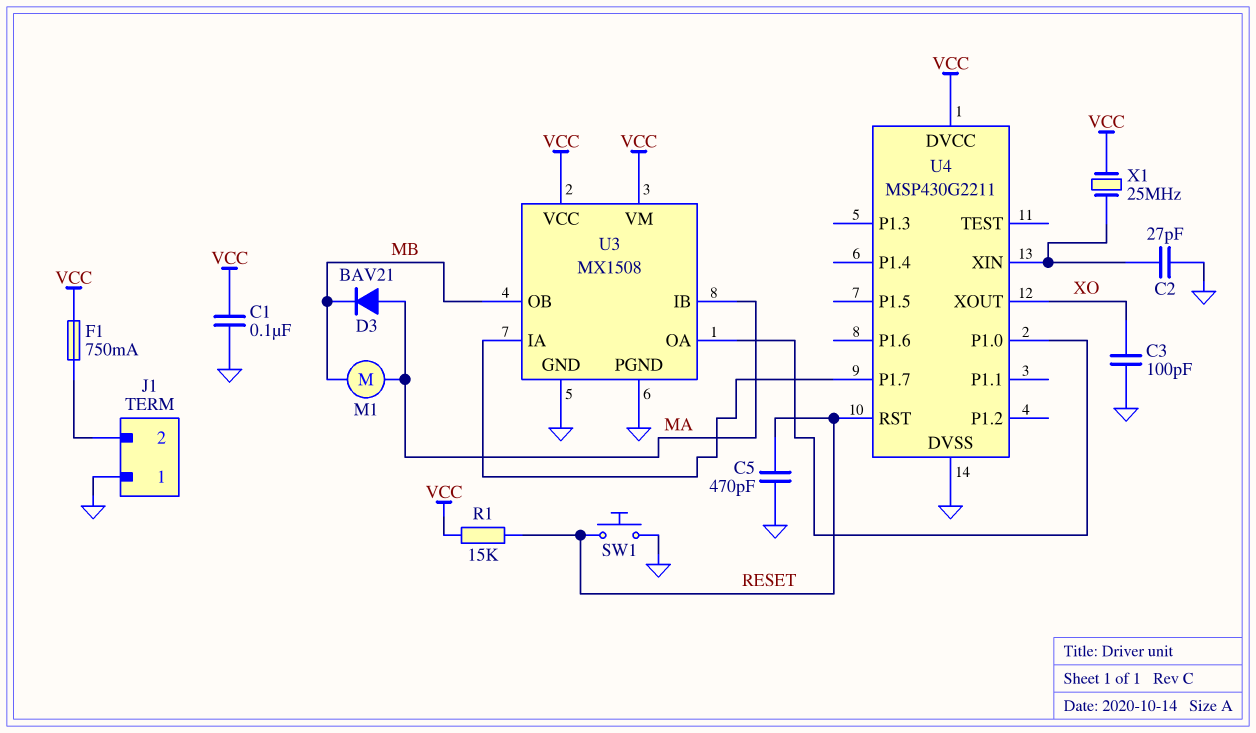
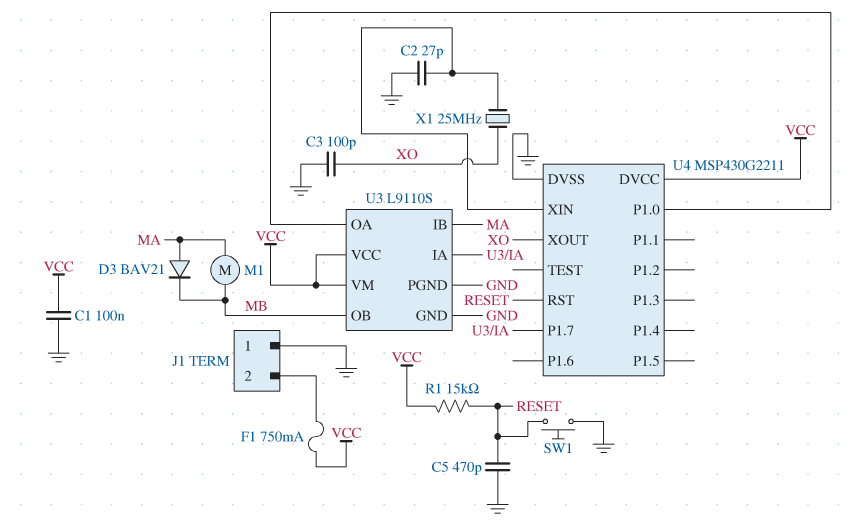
U3: MX1508 -> L9110S
X1: 25MHz (U4/XIN, VCC) -> 25MHz (U4/XIN, XO)

